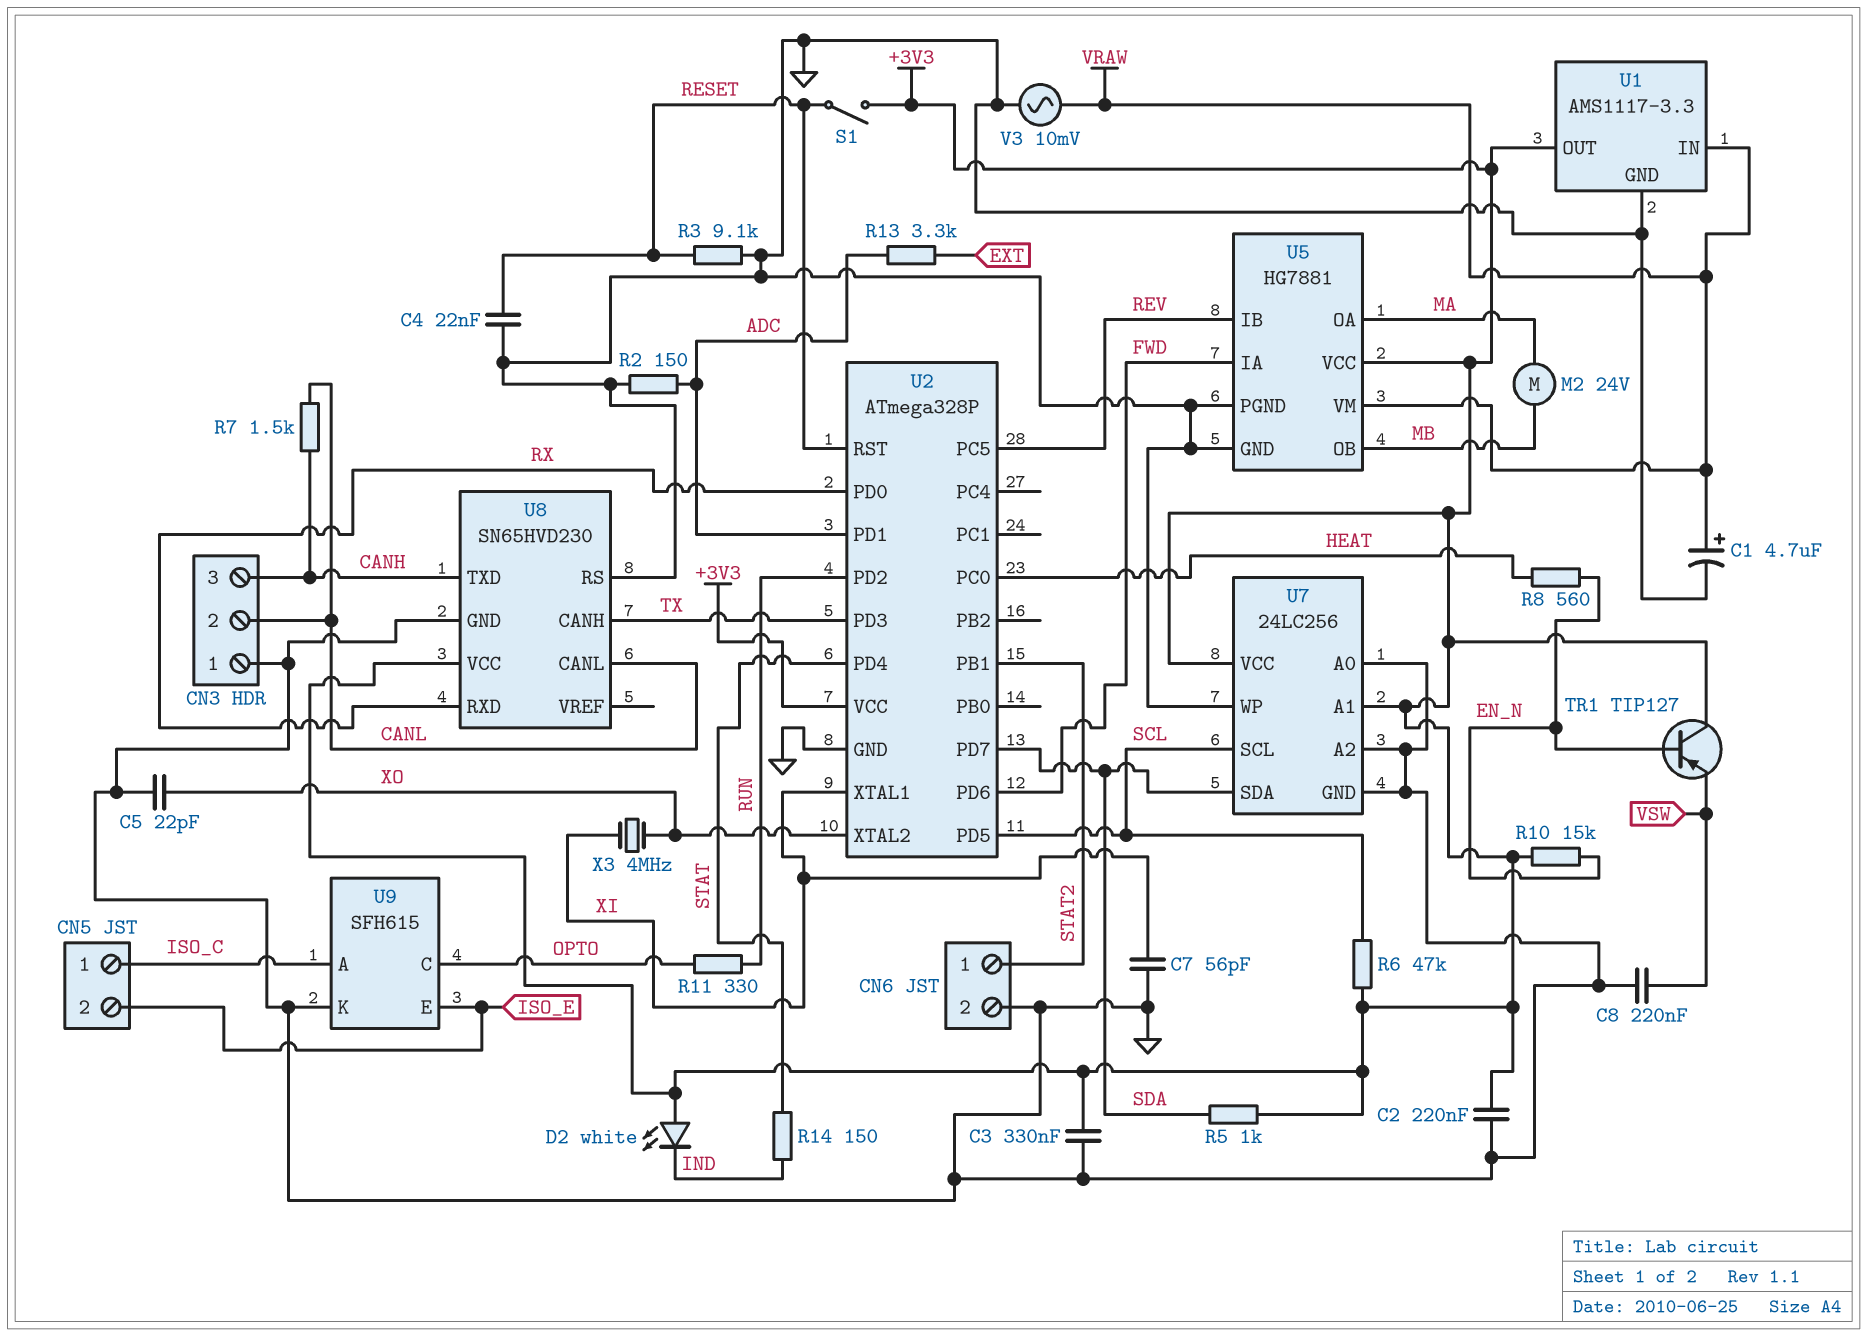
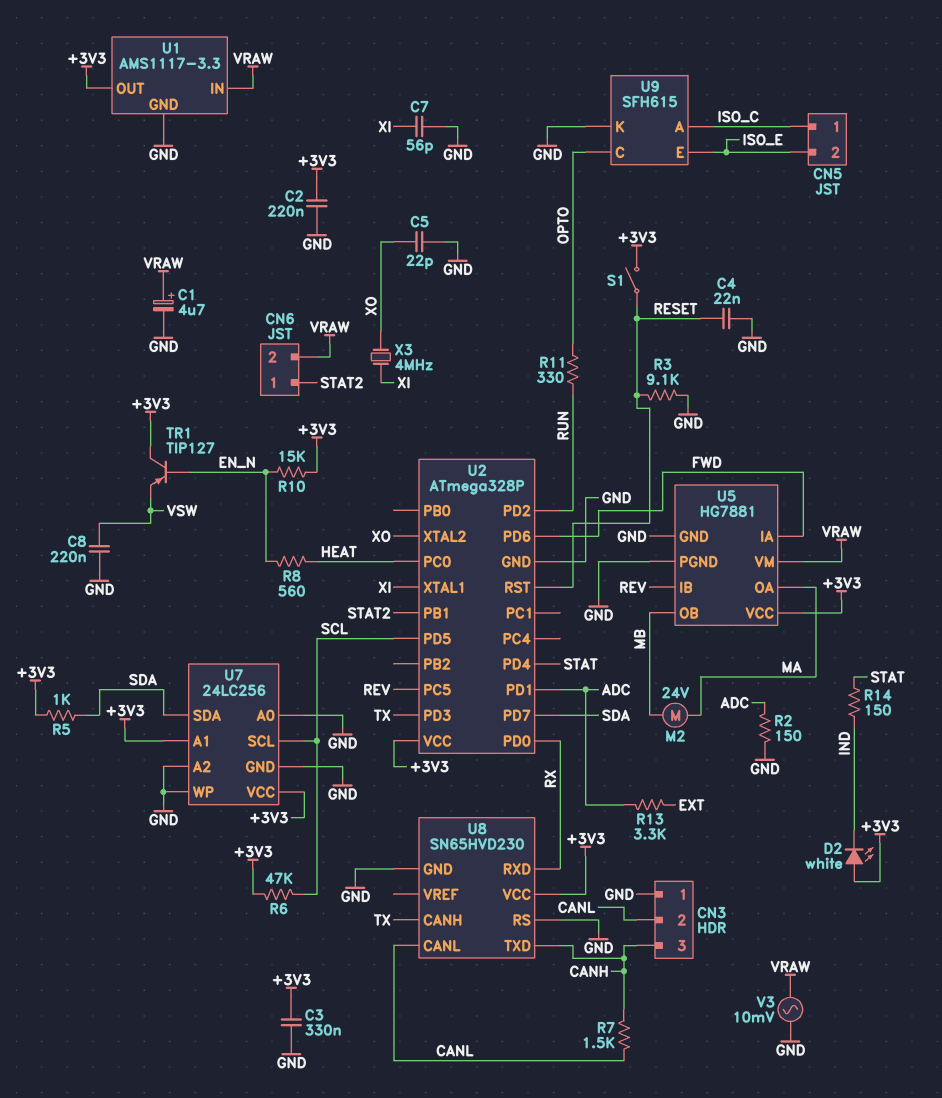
CN6 pin 2: GND -> VRAW

